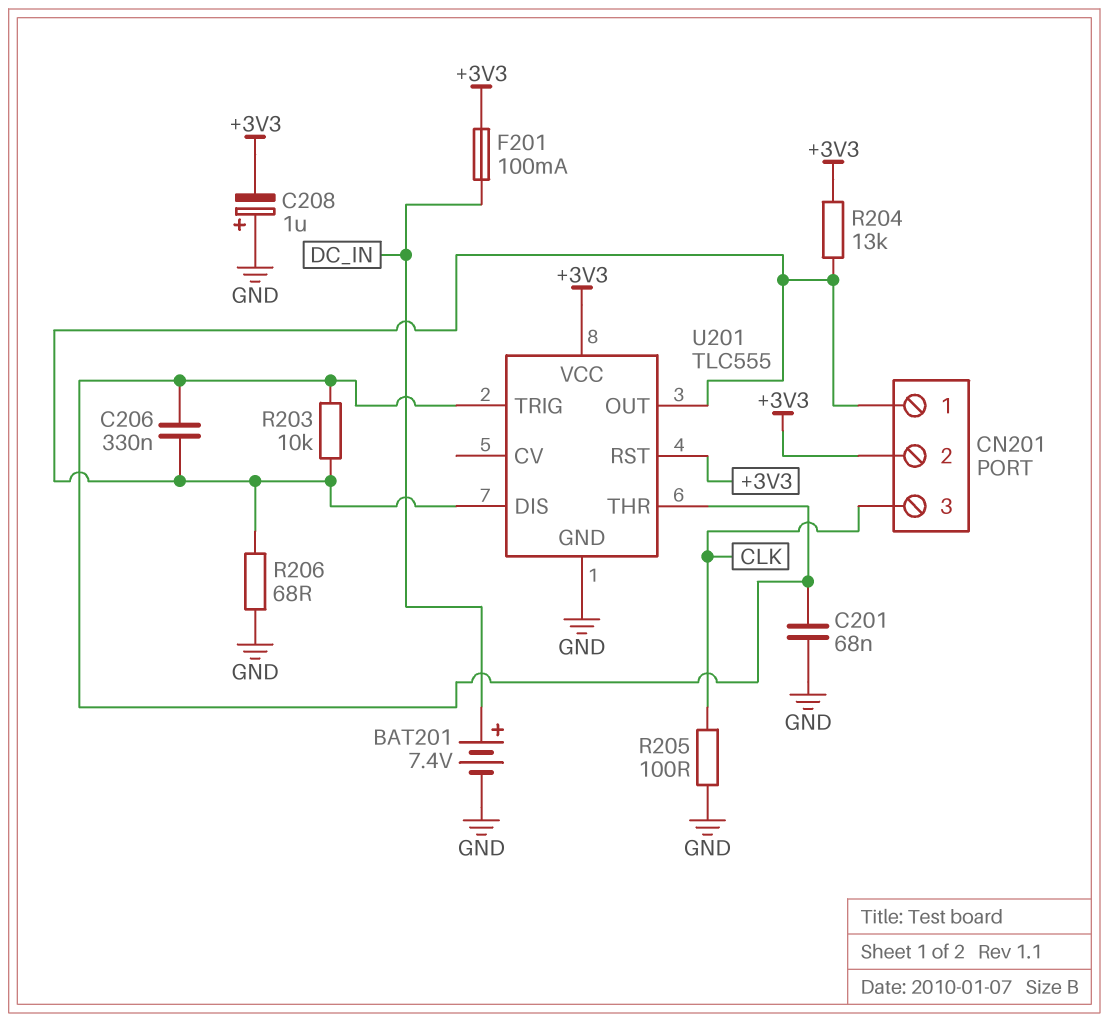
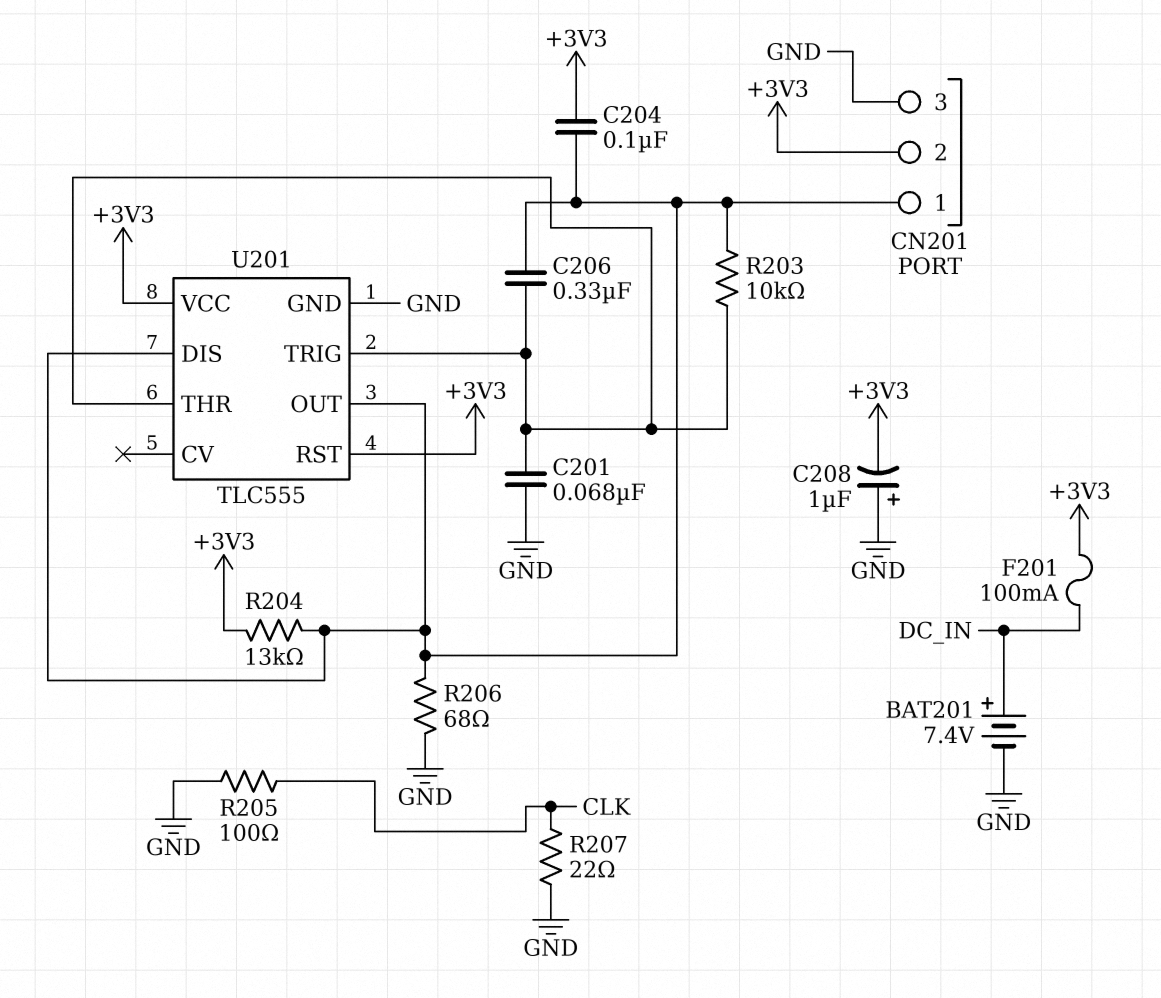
C204: none -> 100nF (+3V3, CN201/1)
CN201 pin 3: CLK -> GND
R207: none -> 22 (CLK, GND)

